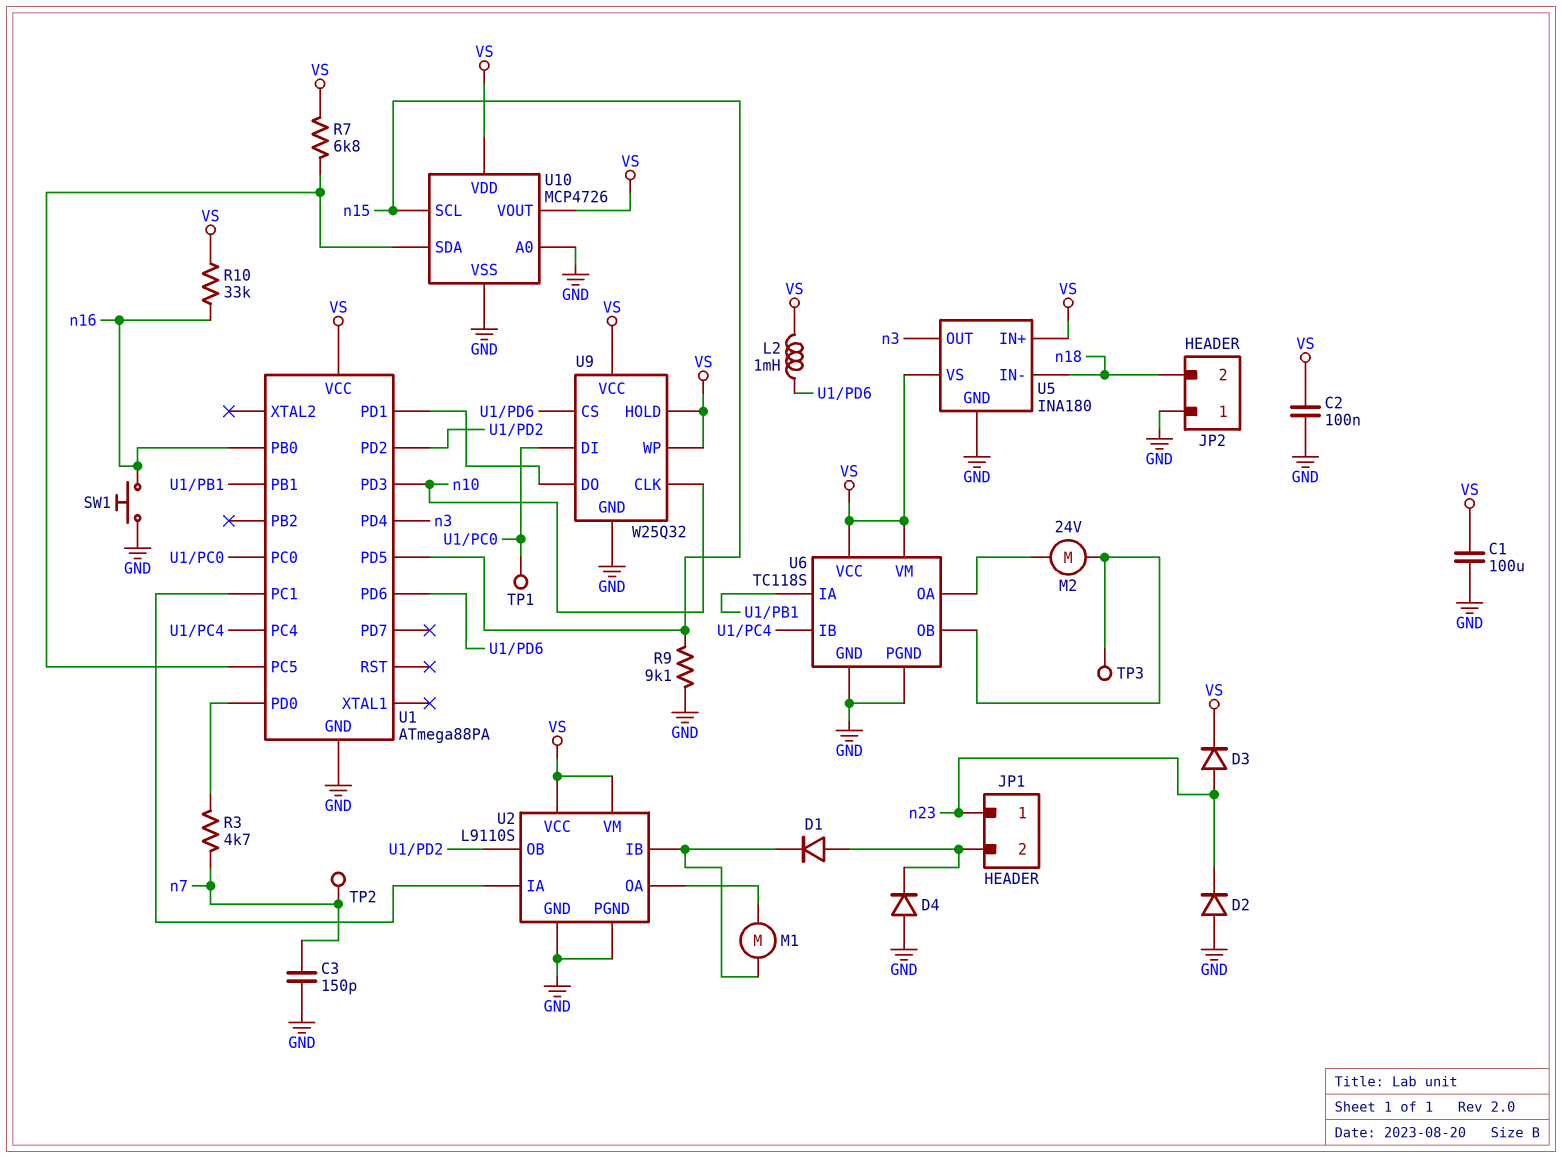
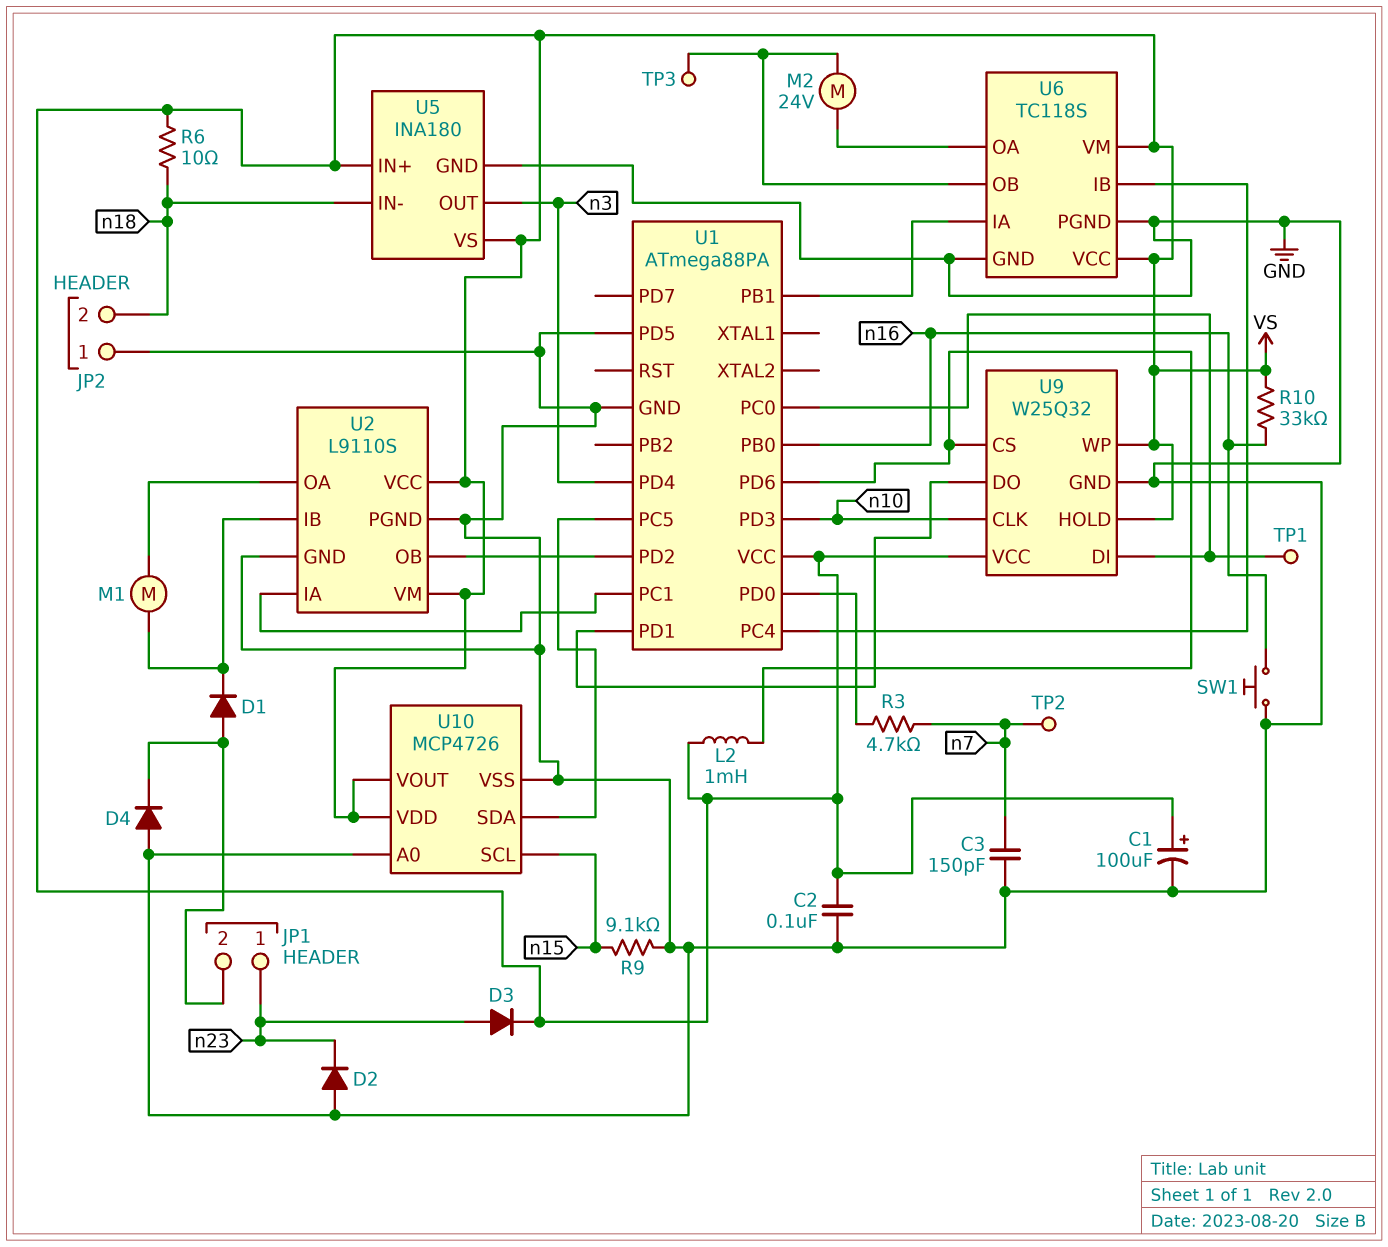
C1: 100uF (GND, VS) -> 100uF (plus VS, minus GND)
R6: none -> 10 (VS, n18)
R7: 6.8k (U1/PC5, VS) -> none
U1 pin PD5: n15 -> GND

